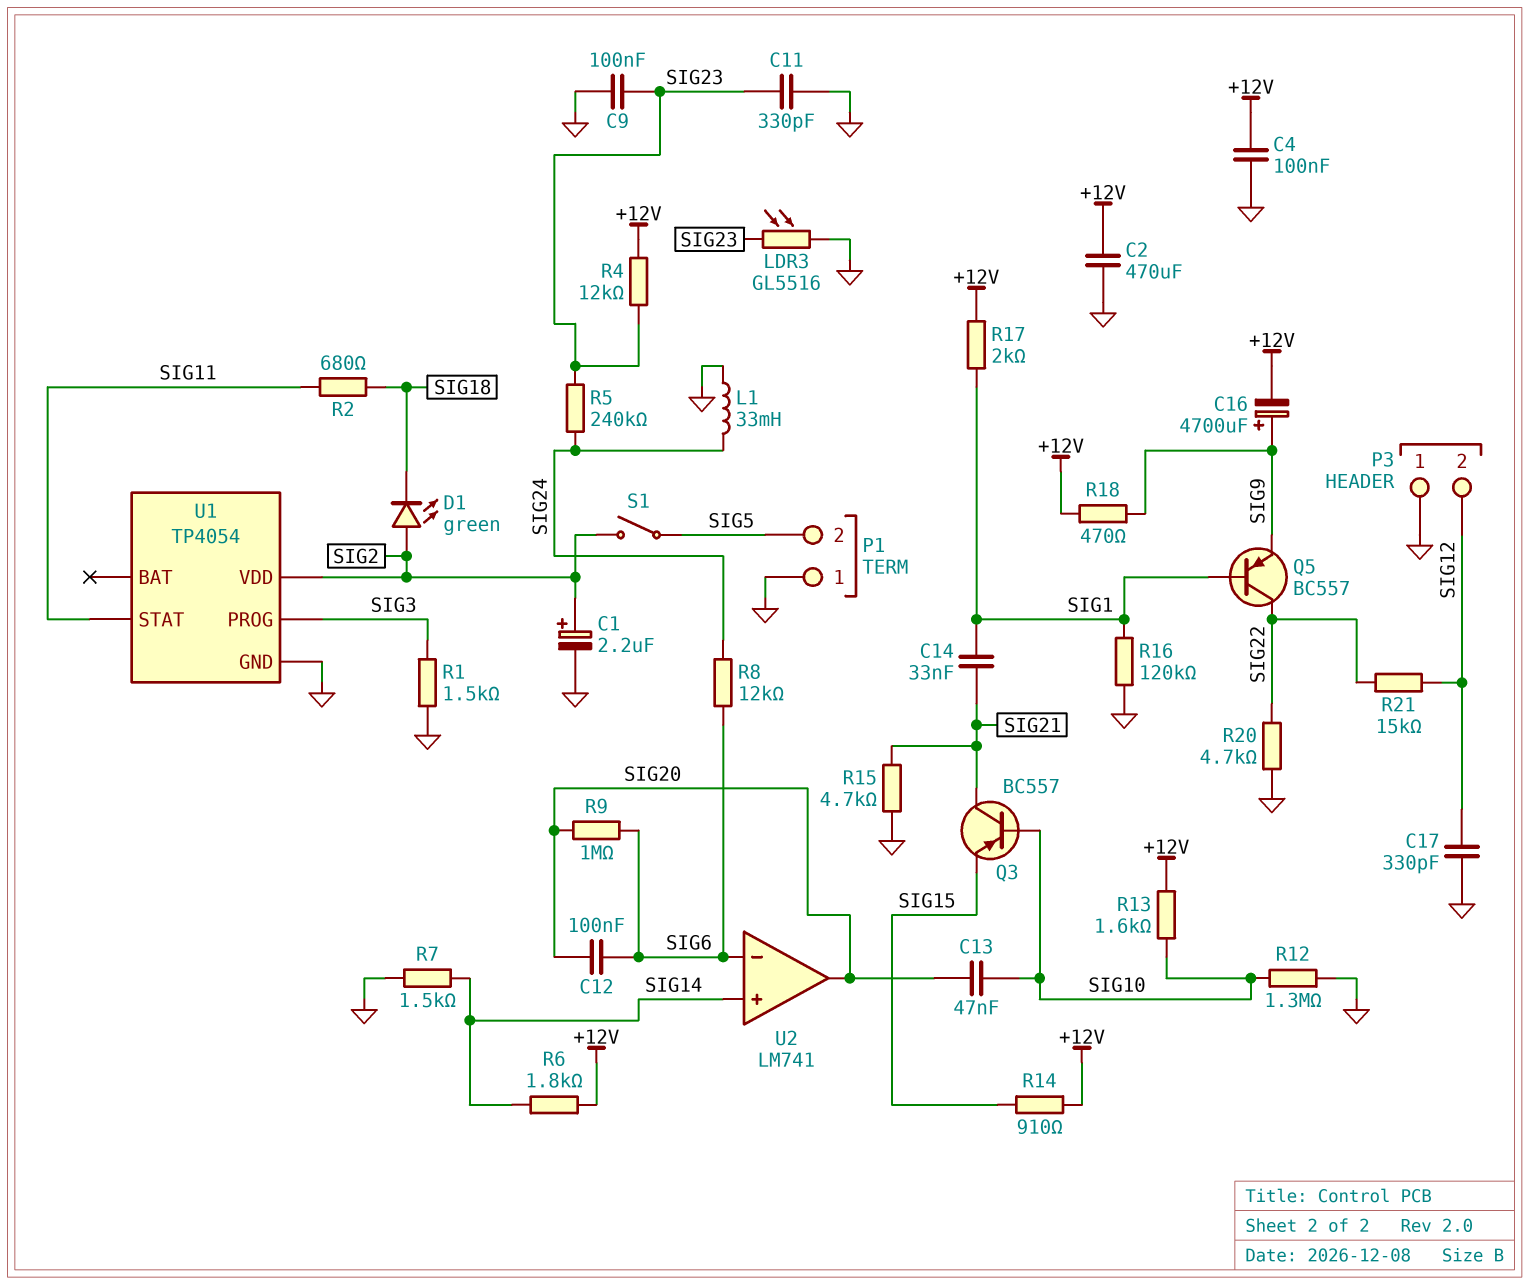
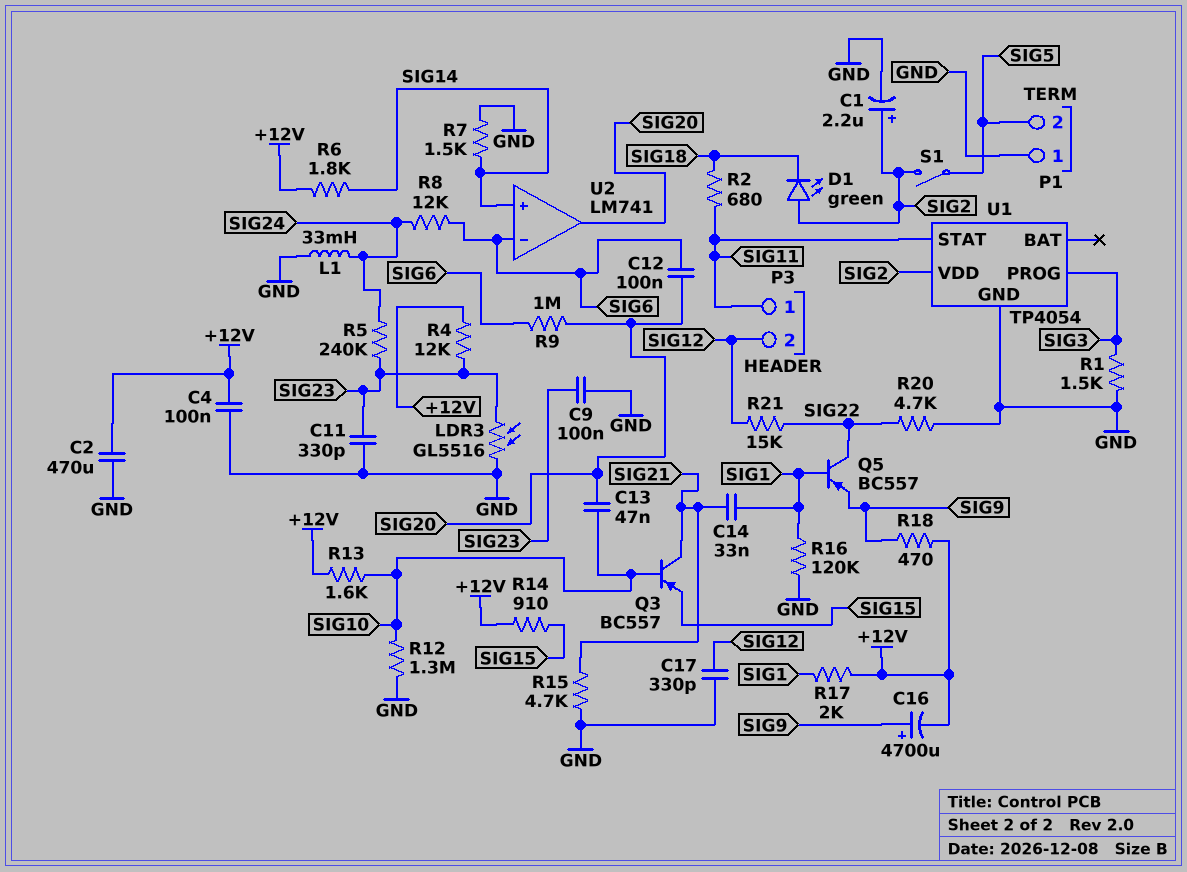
P3 pin 1: GND -> SIG11

